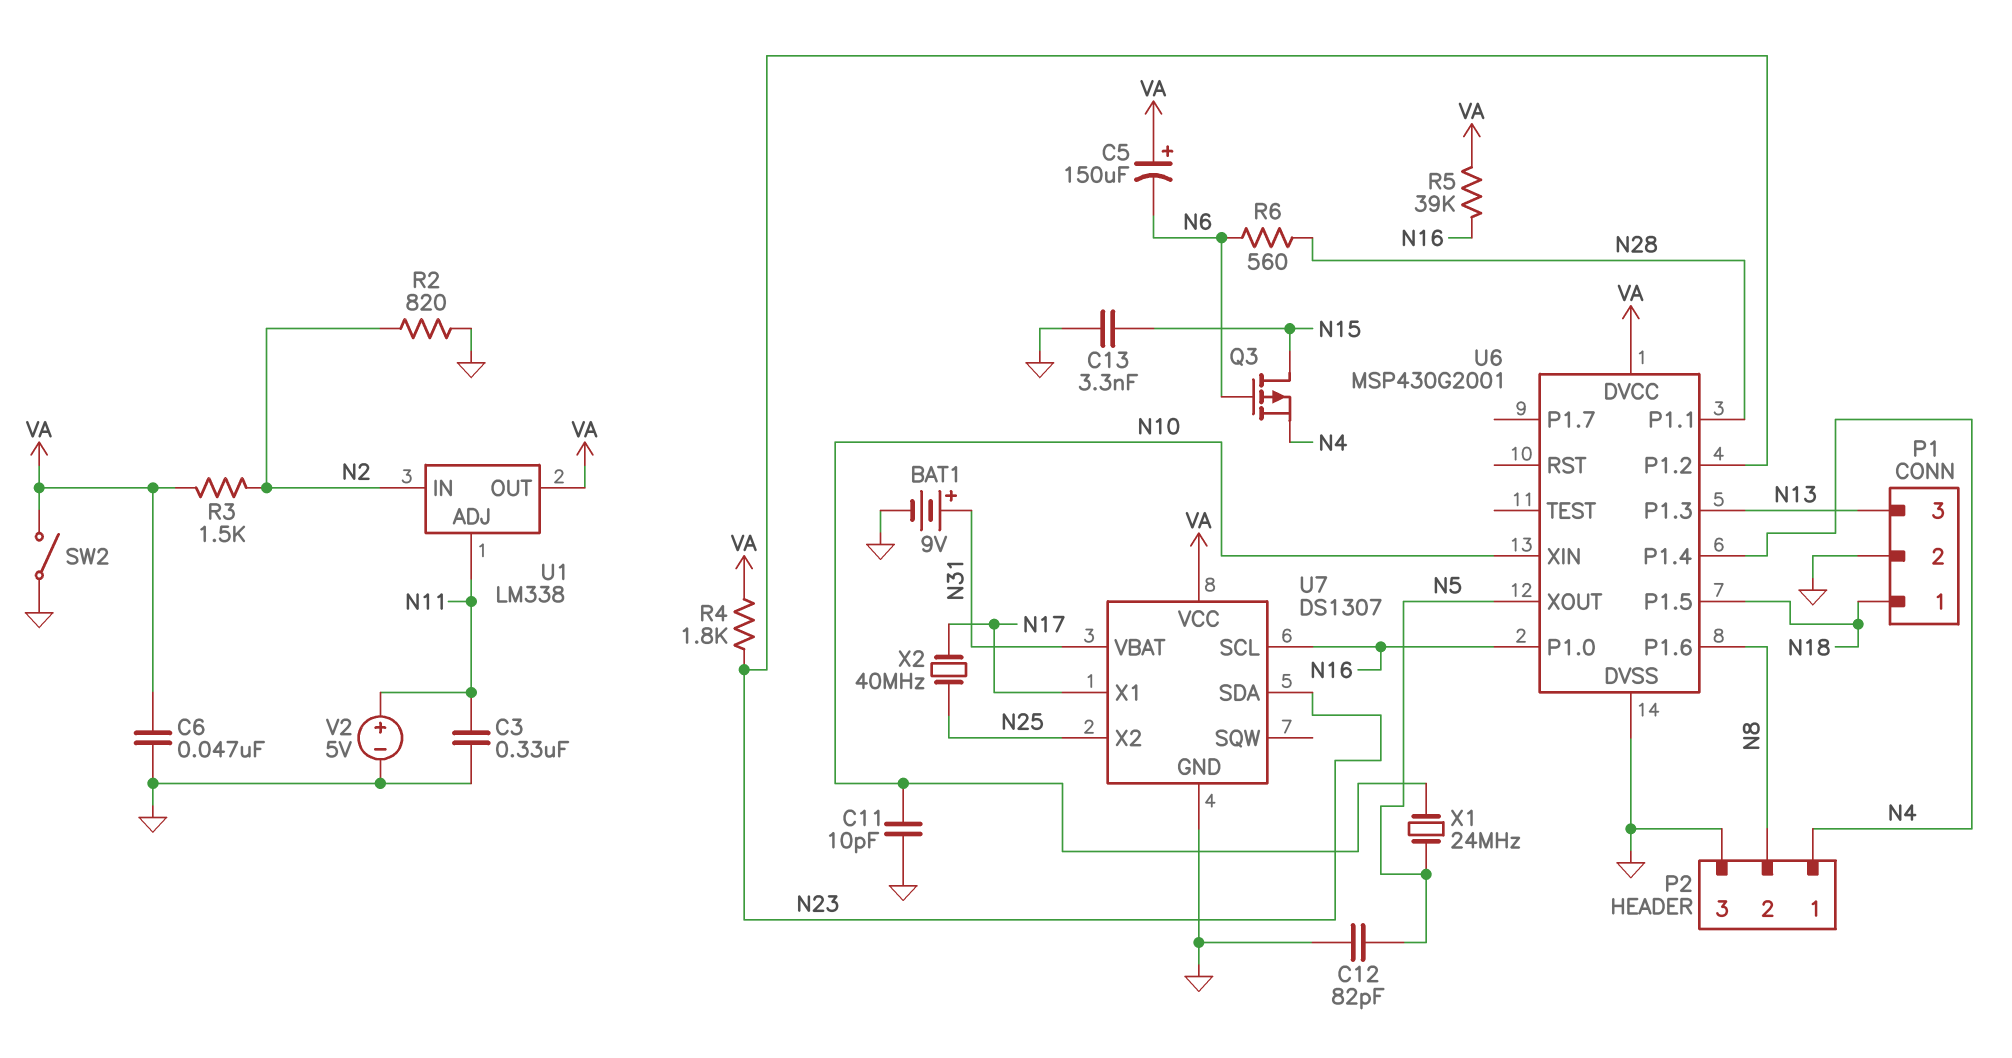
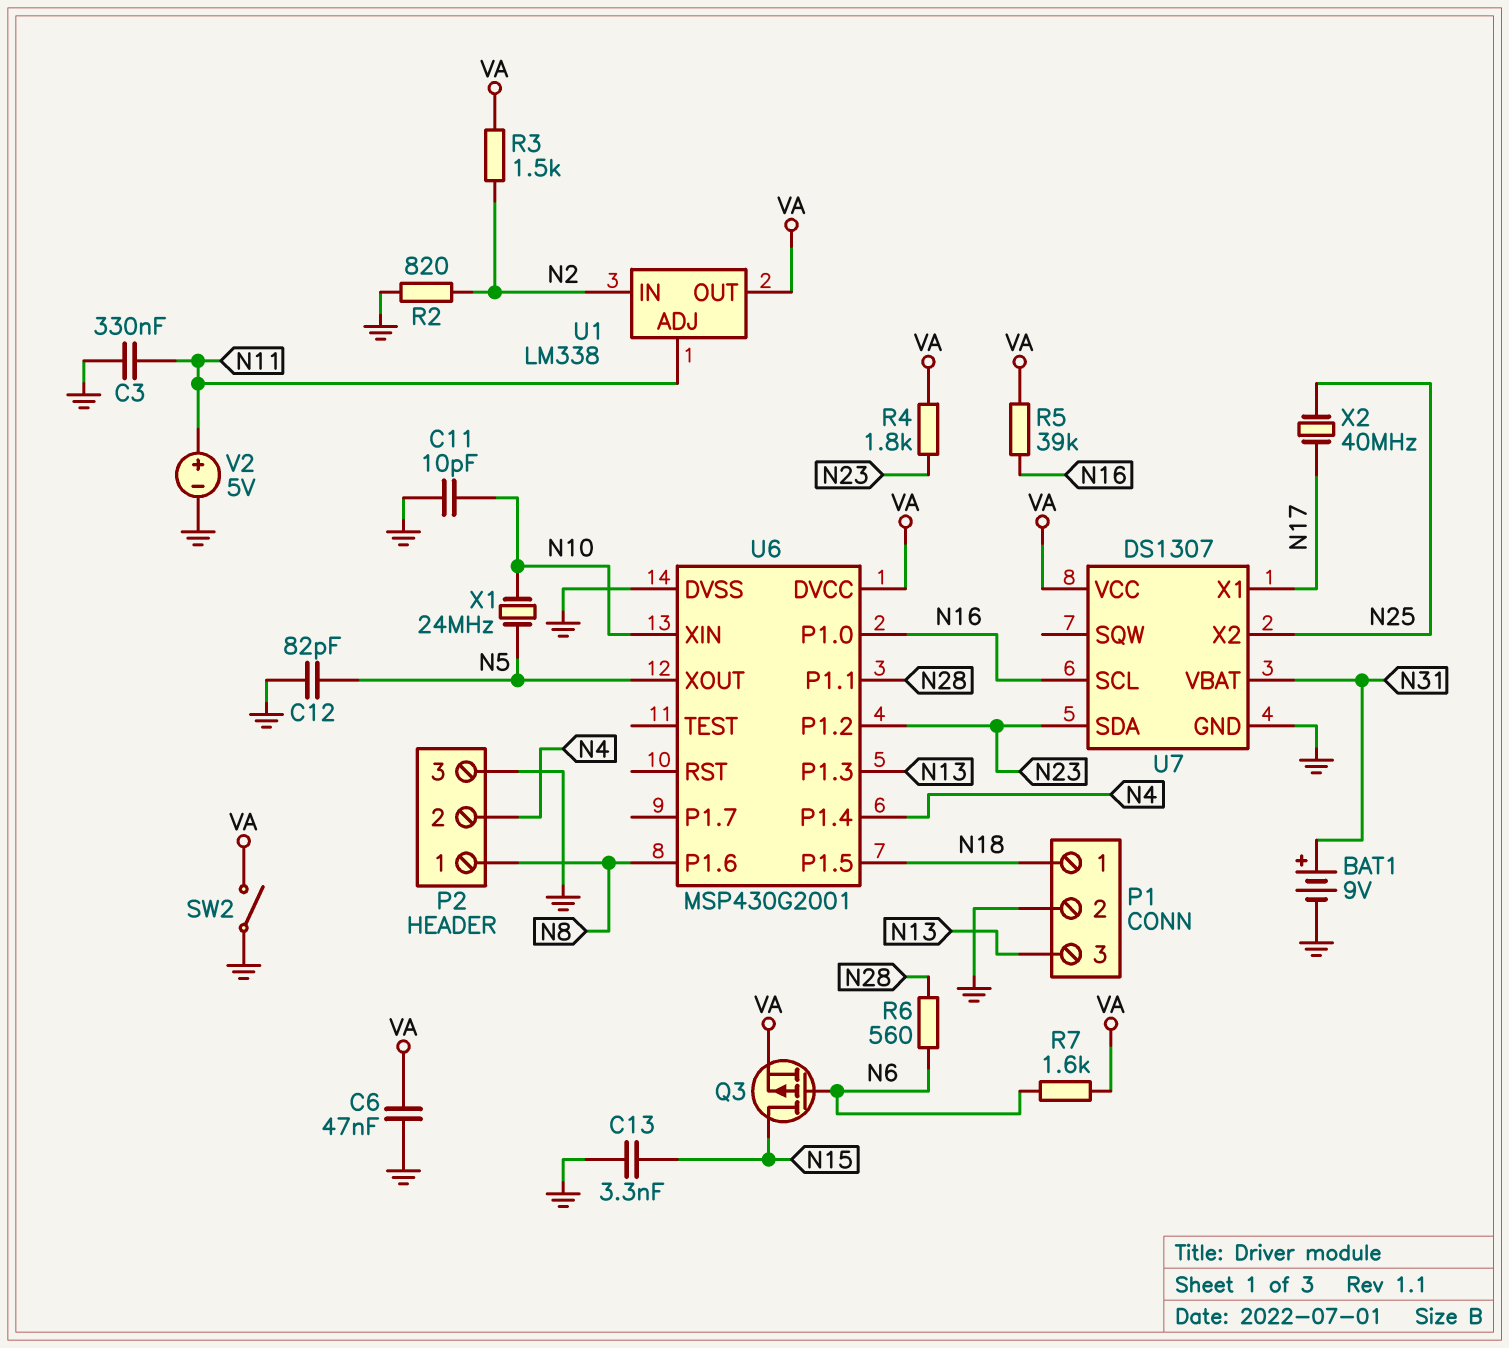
C5: 150uF (plus VA, minus N6) -> none
P2 pin 1: N4 -> N8
P2 pin 2: N8 -> N4
Q3: PMOS (G N6, D N15, S N4) -> PMOS (G N6, D N15, S VA)
R7: none -> 1.6k (N6, VA)

